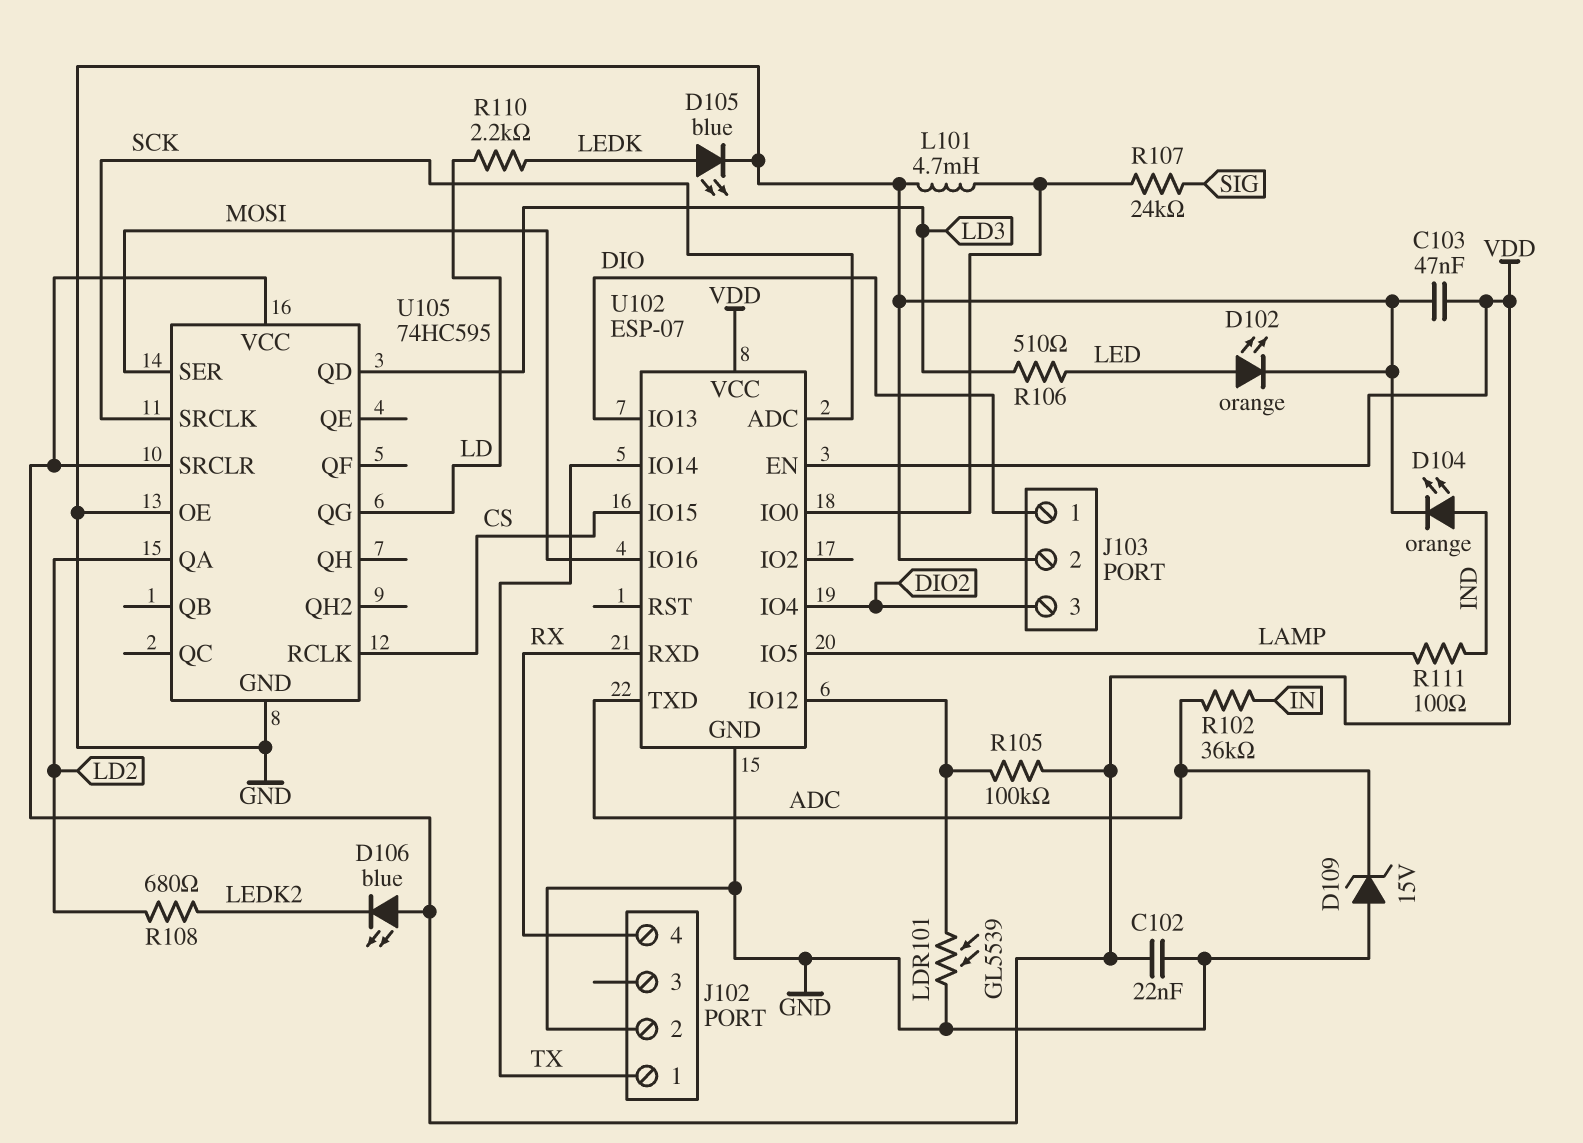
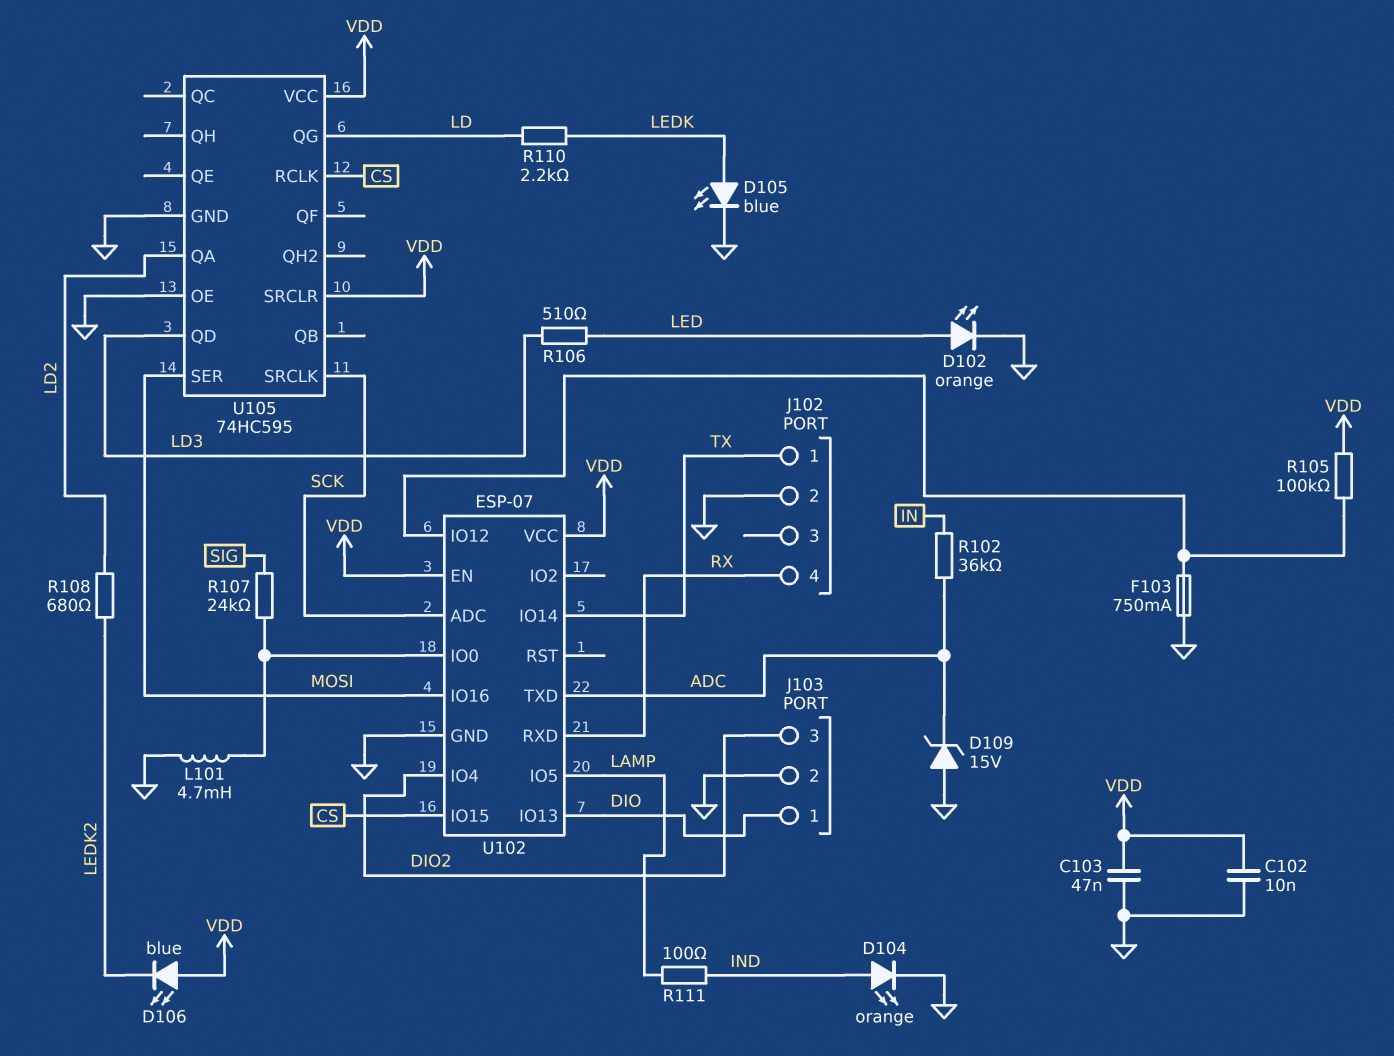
C102: 22nF (GND, VDD) -> 10nF (GND, VDD)
F103: none -> 750mA (GND, U102/IO12)
LDR101: GL5539 (GND, U102/IO12) -> none

